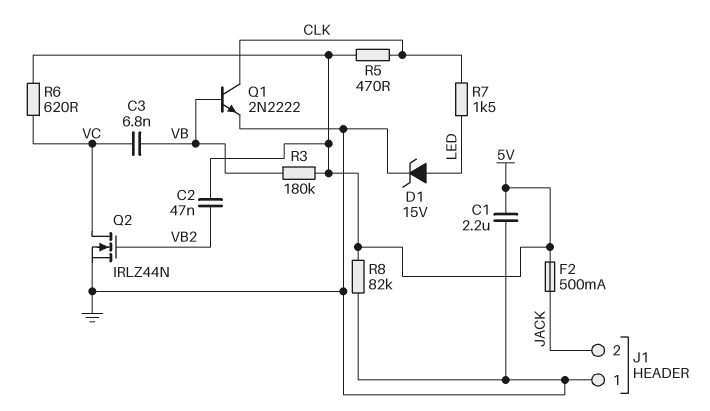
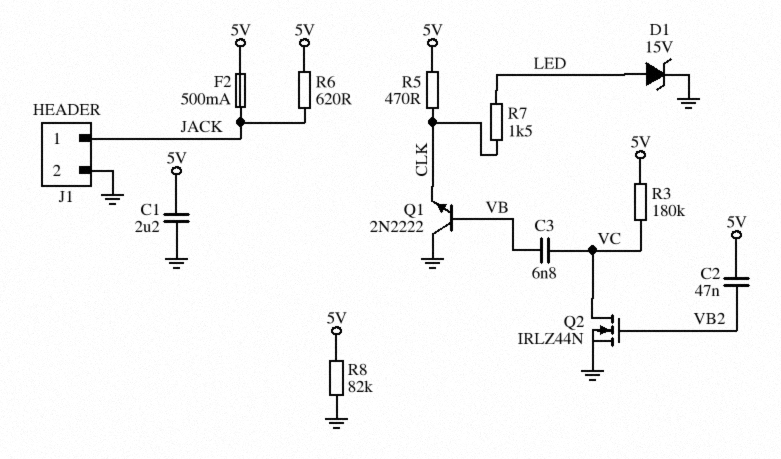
J1 pin 1: GND -> JACK
J1 pin 2: JACK -> GND
Q1: NPN 2N2222 (B VB, C CLK, E GND) -> NPN 2N2222 (B VB, C GND, E CLK)
R3: 180k (5V, VB) -> 180k (5V, VC)
R6: 620 (5V, VC) -> 620 (5V, JACK)

